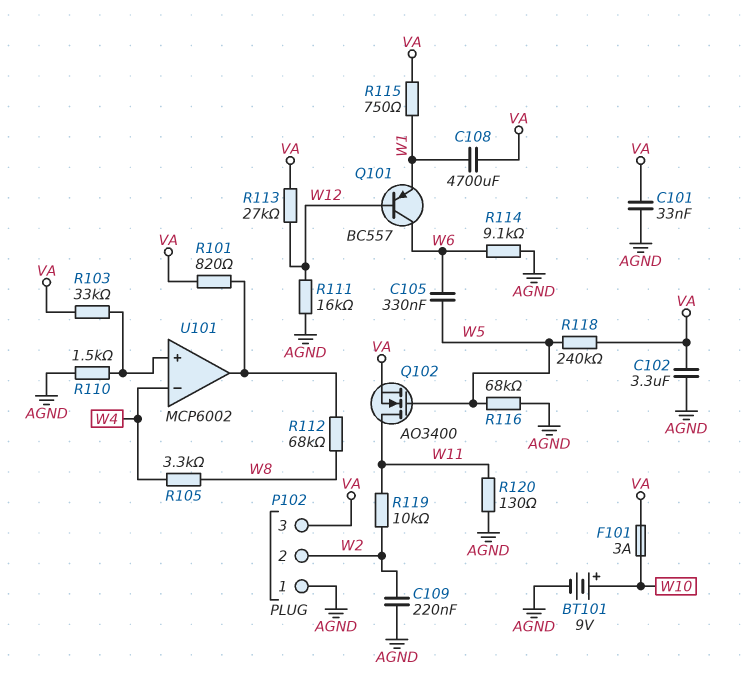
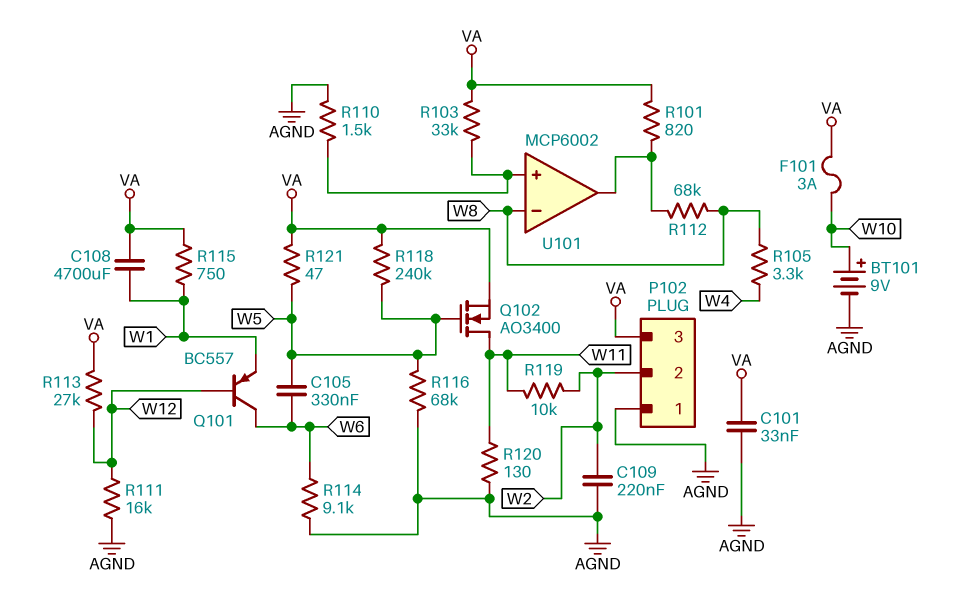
C102: 3.3uF (AGND, VA) -> none
R121: none -> 47 (VA, W5)
U101 pin in-: W4 -> W8

